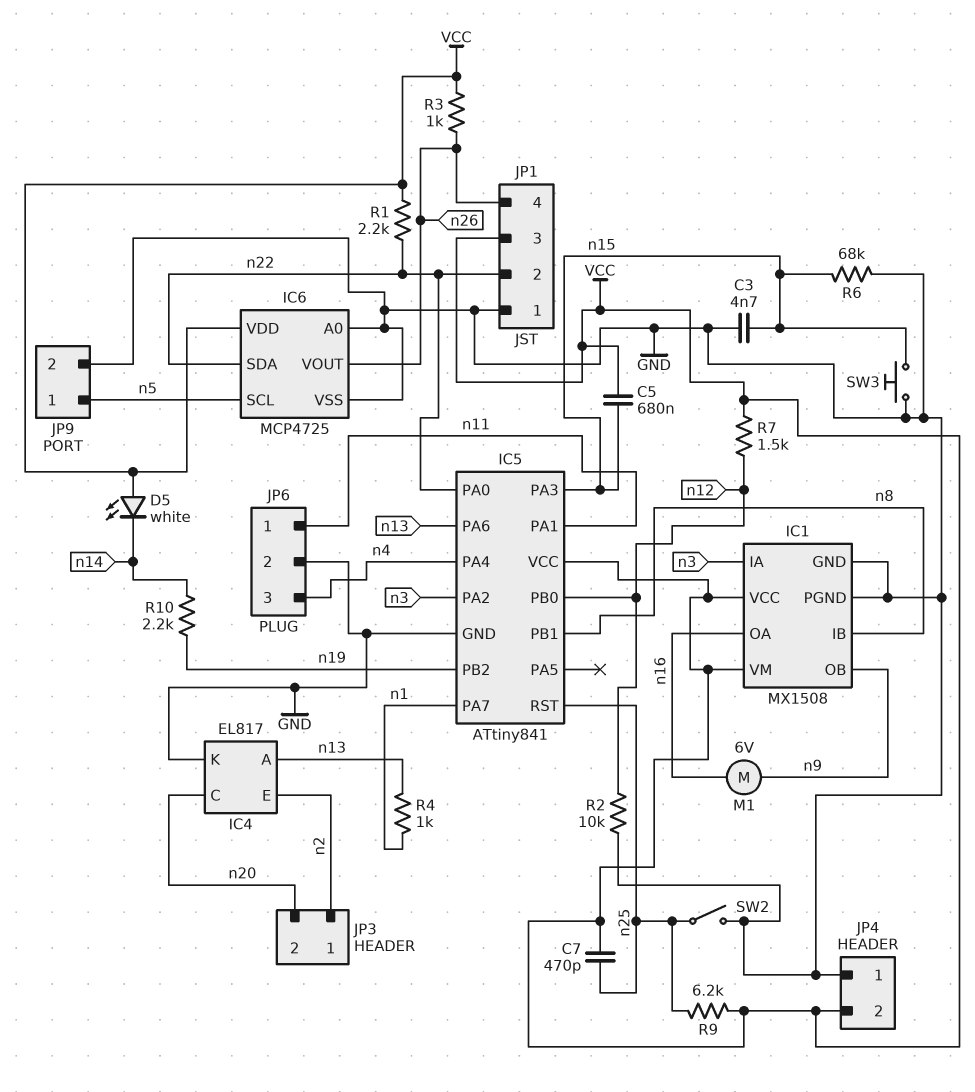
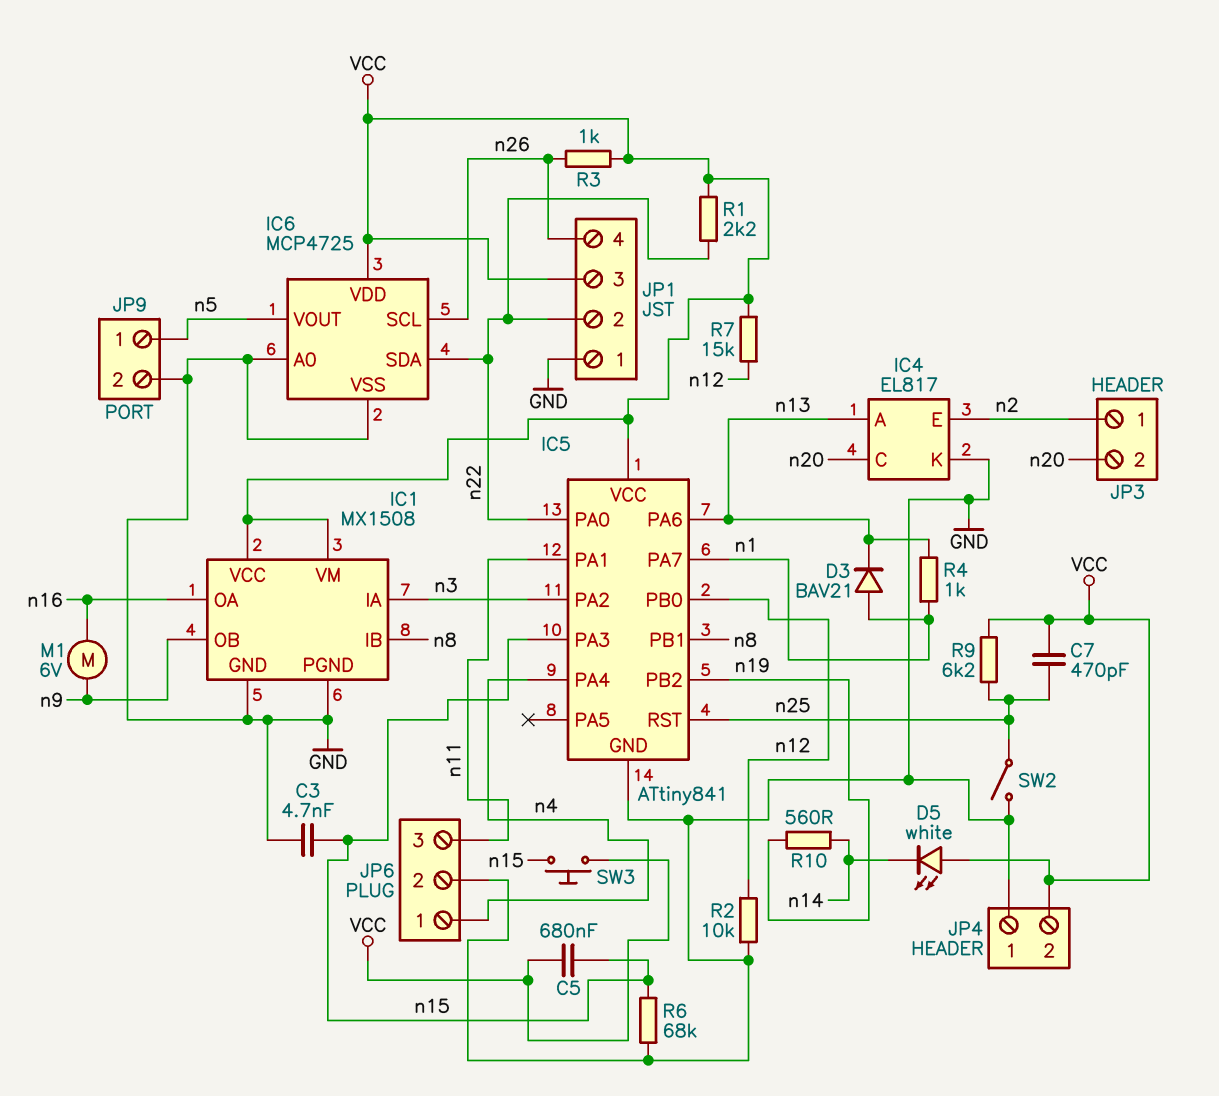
D3: none -> diode BAV21 (A n1, K n13)
IC6 pin SCL: n5 -> n26
IC6 pin VOUT: n26 -> n5
JP6 pin 1: n11 -> n4
JP6 pin 3: n4 -> n11
R7: 1.5k (VCC, n12) -> 15k (VCC, n12)
R10: 2.2k (n14, n19) -> 560 (n14, n19)
SW3: button (GND, n15) -> button (VCC, n15)

